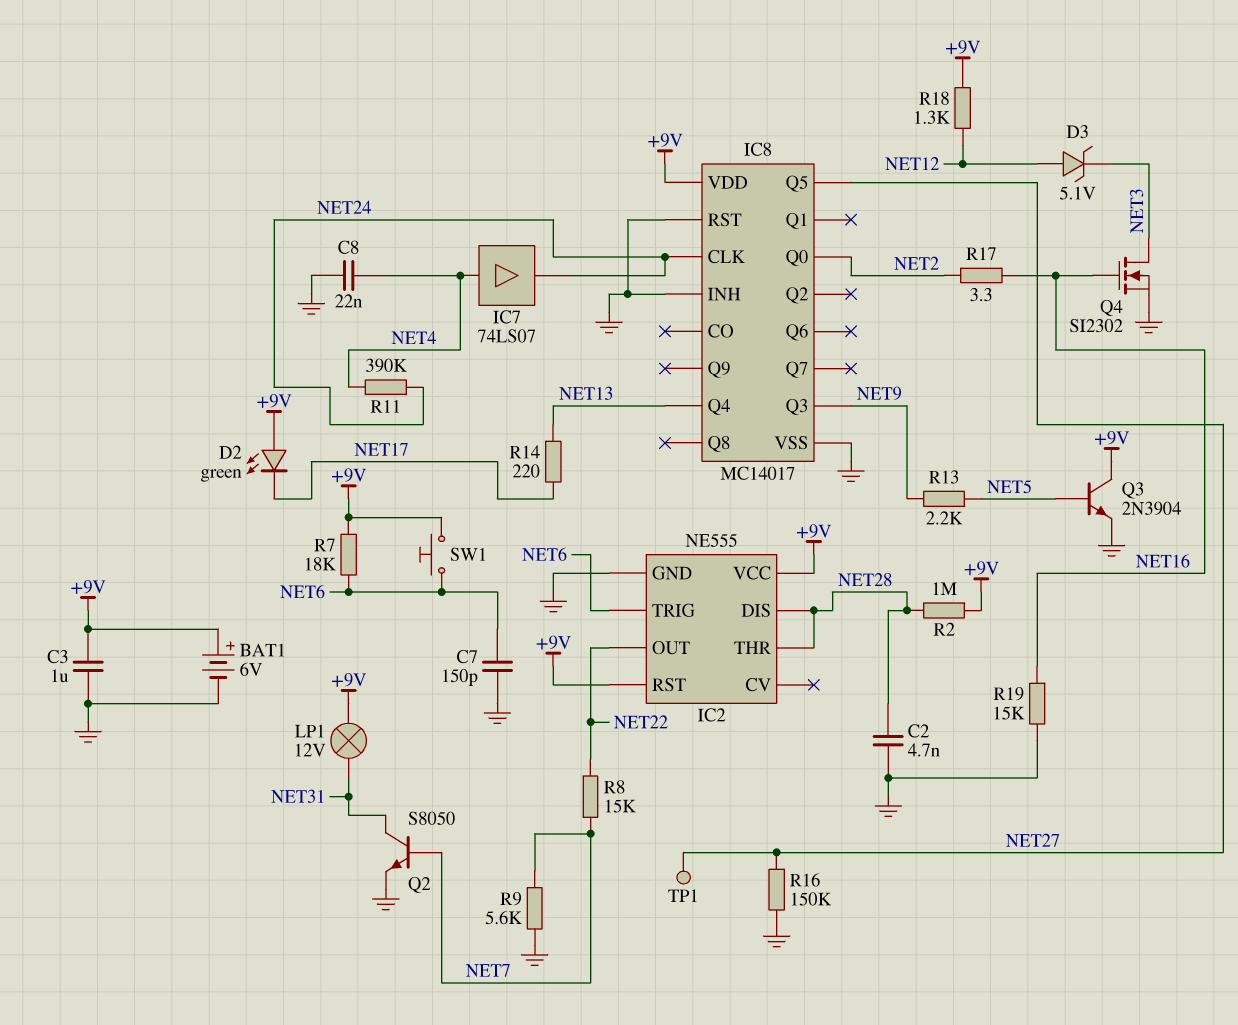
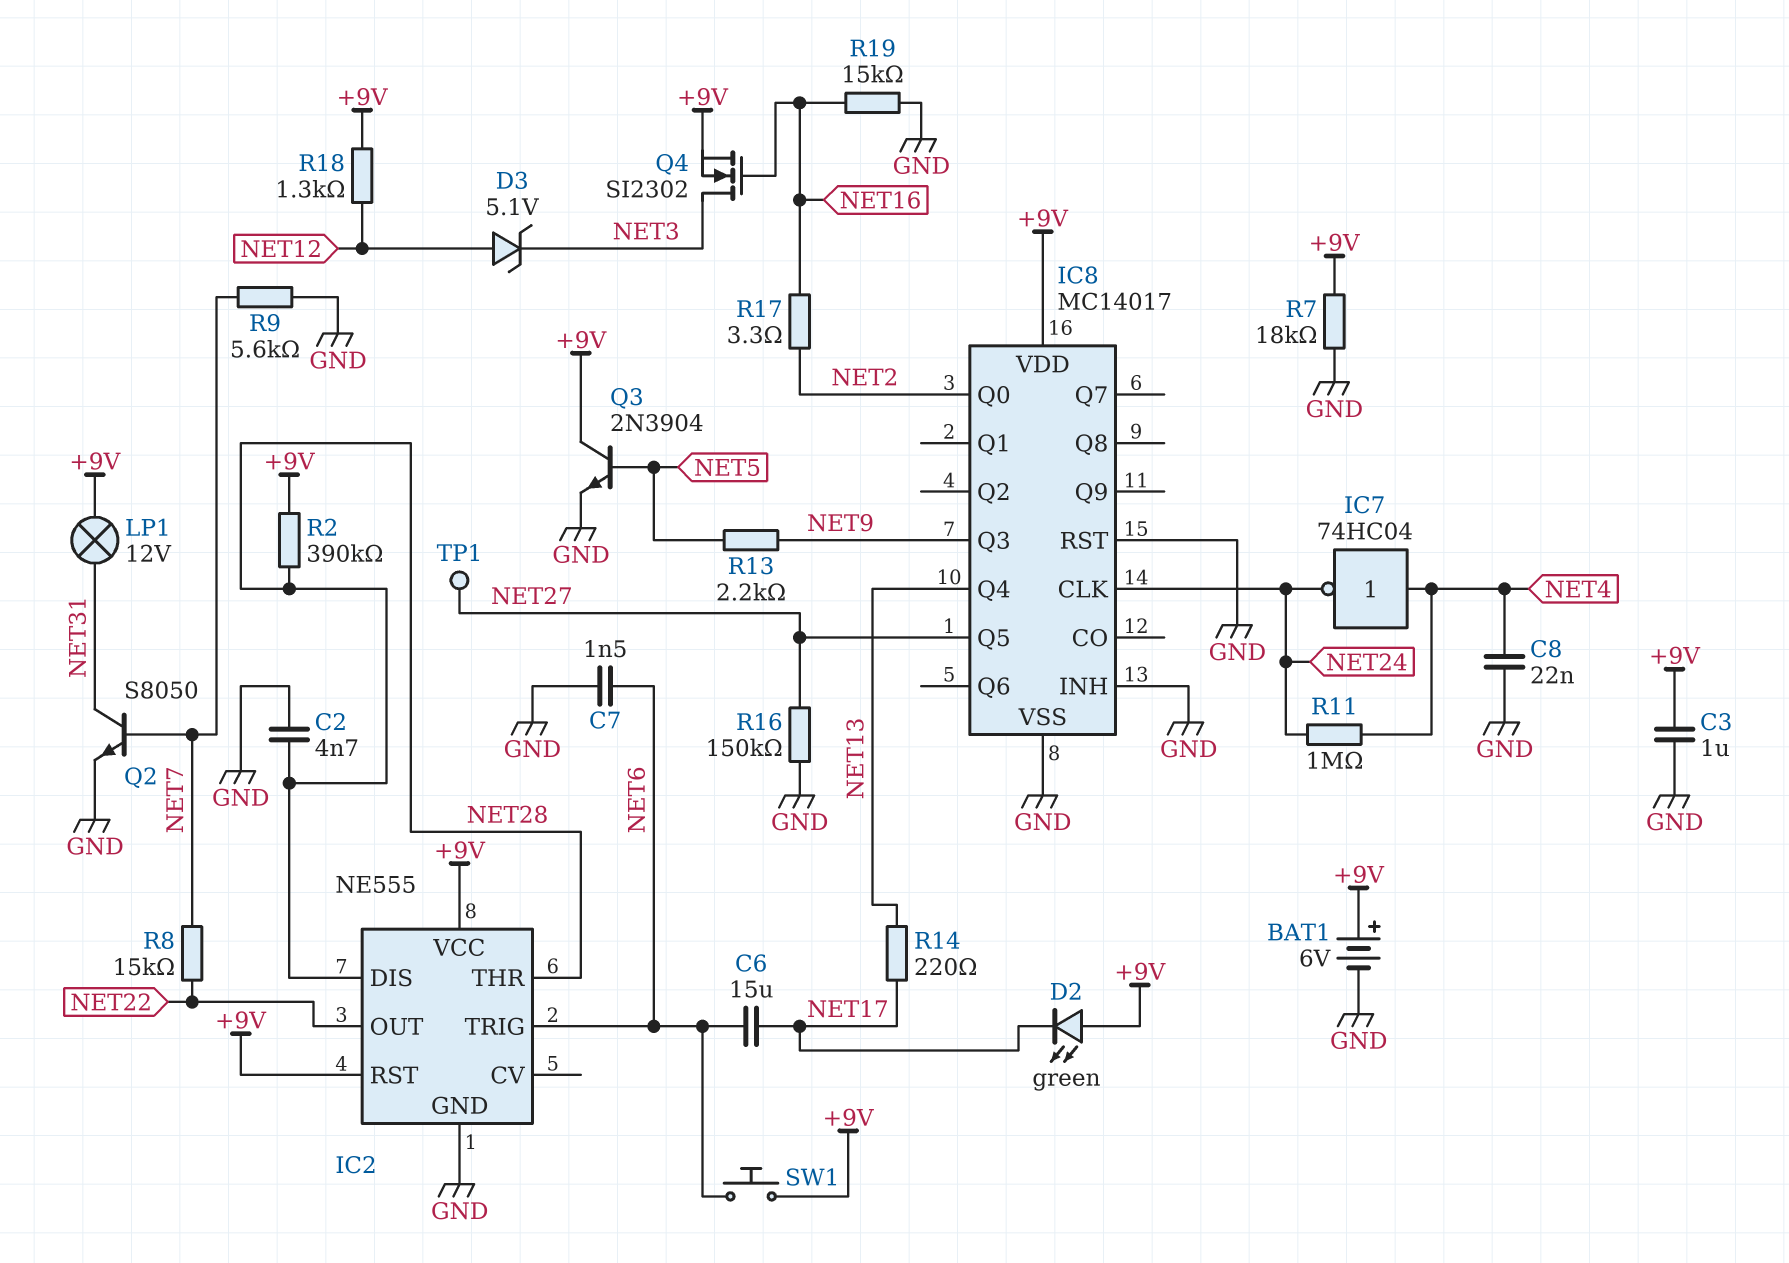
C6: none -> 15uF (NET6, NET17)
C7: 150pF (GND, NET6) -> 1.5nF (GND, NET6)
IC7: buffer 74LS07 (in NET4, out NET24) -> NOT 74HC04 (in NET4, out NET24)
Q4: NMOS SI2302 (G NET16, D NET3, S GND) -> NMOS SI2302 (G NET16, D NET3, S +9V)
R2: 1M (+9V, NET28) -> 390k (+9V, NET28)
R7: 18k (+9V, NET6) -> 18k (+9V, GND)
R11: 390k (NET4, NET24) -> 1M (NET4, NET24)

